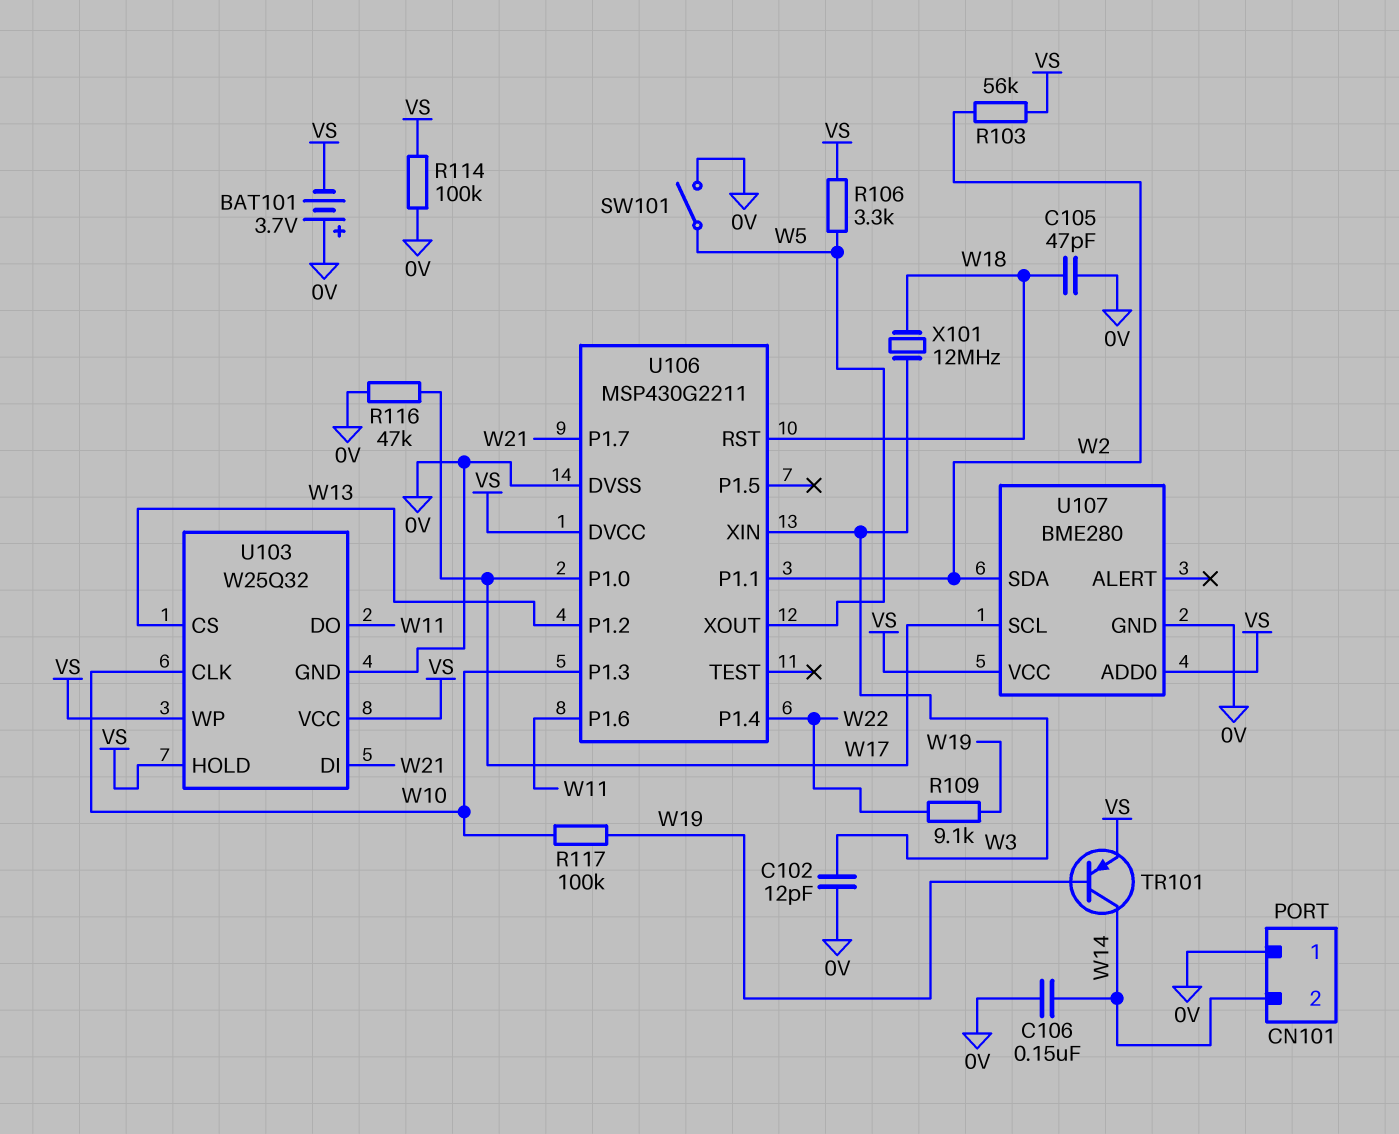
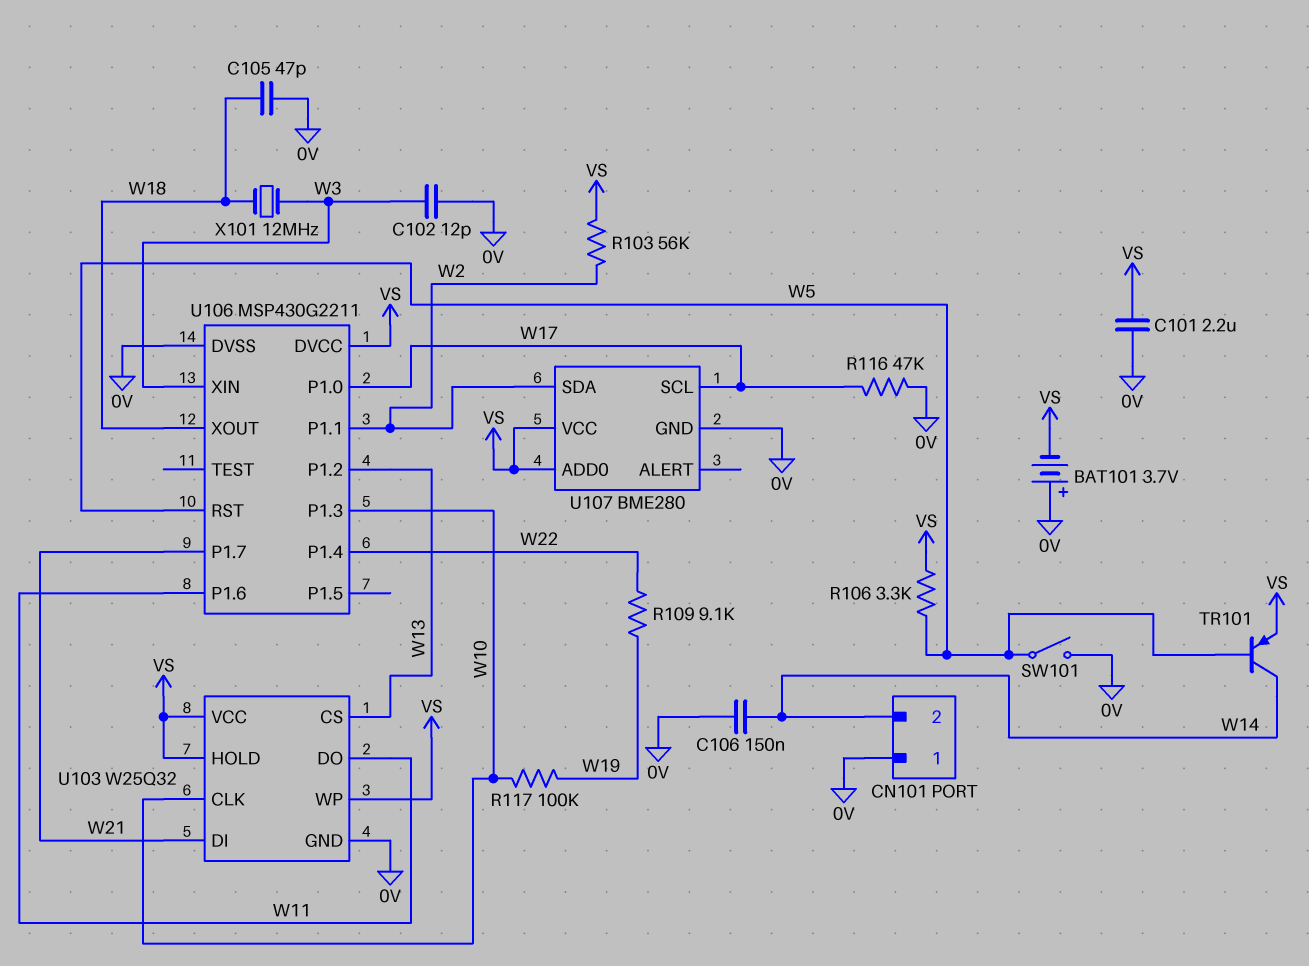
C101: none -> 2.2uF (0V, VS)
R114: 100k (0V, VS) -> none
TR101: PNP (B W19, C W14, E VS) -> PNP (B W5, C W14, E VS)
U106 pin RST: W18 -> W5
U106 pin XOUT: W5 -> W18

